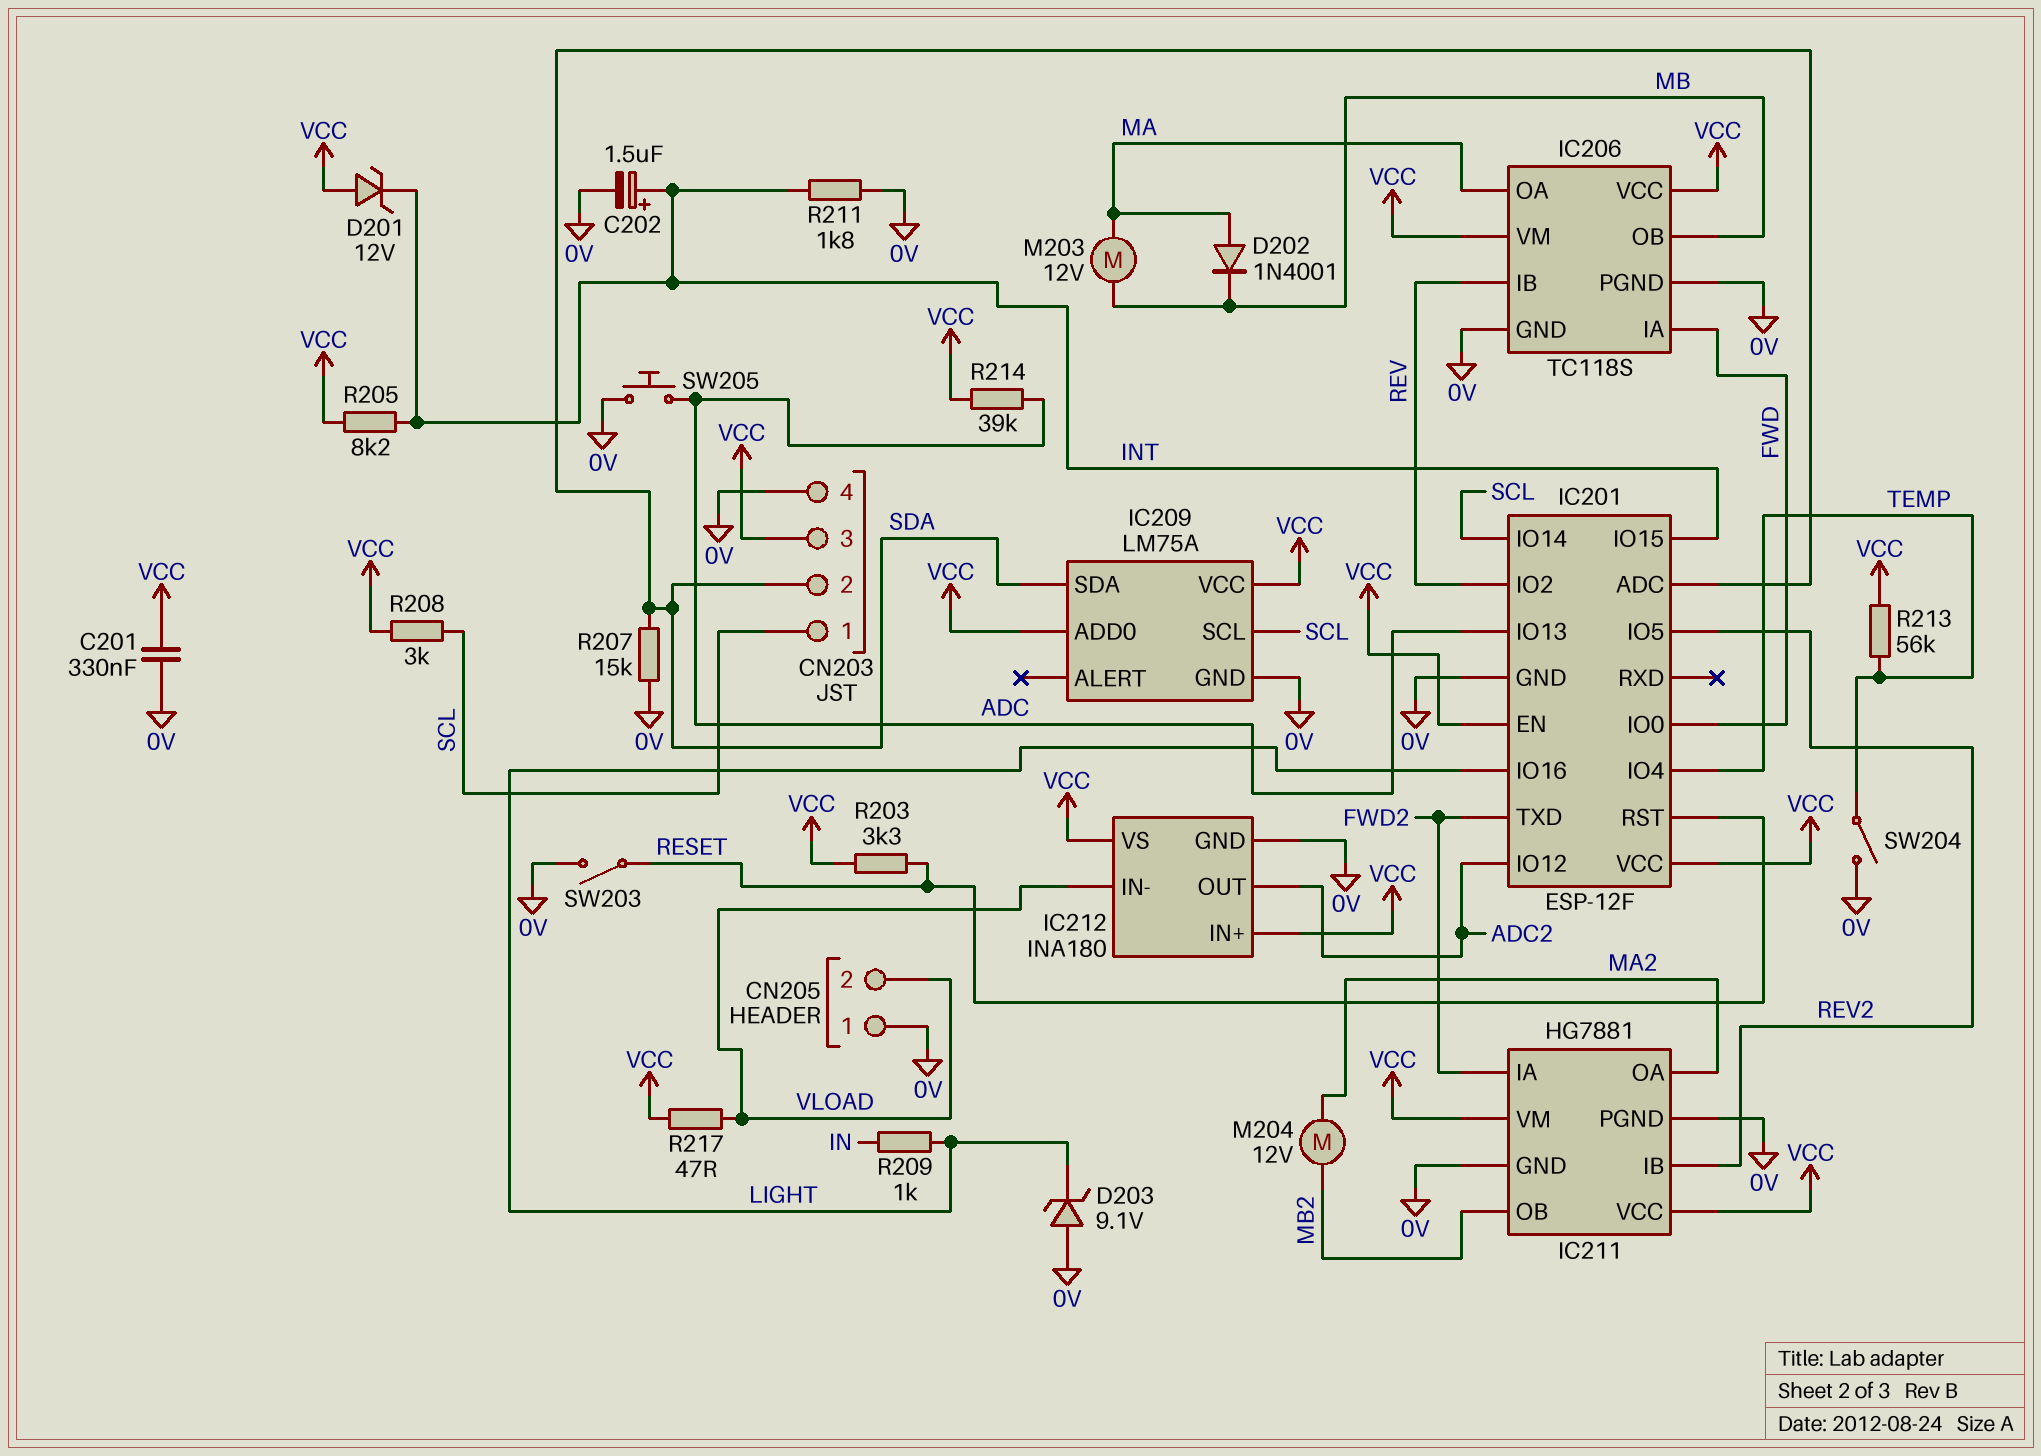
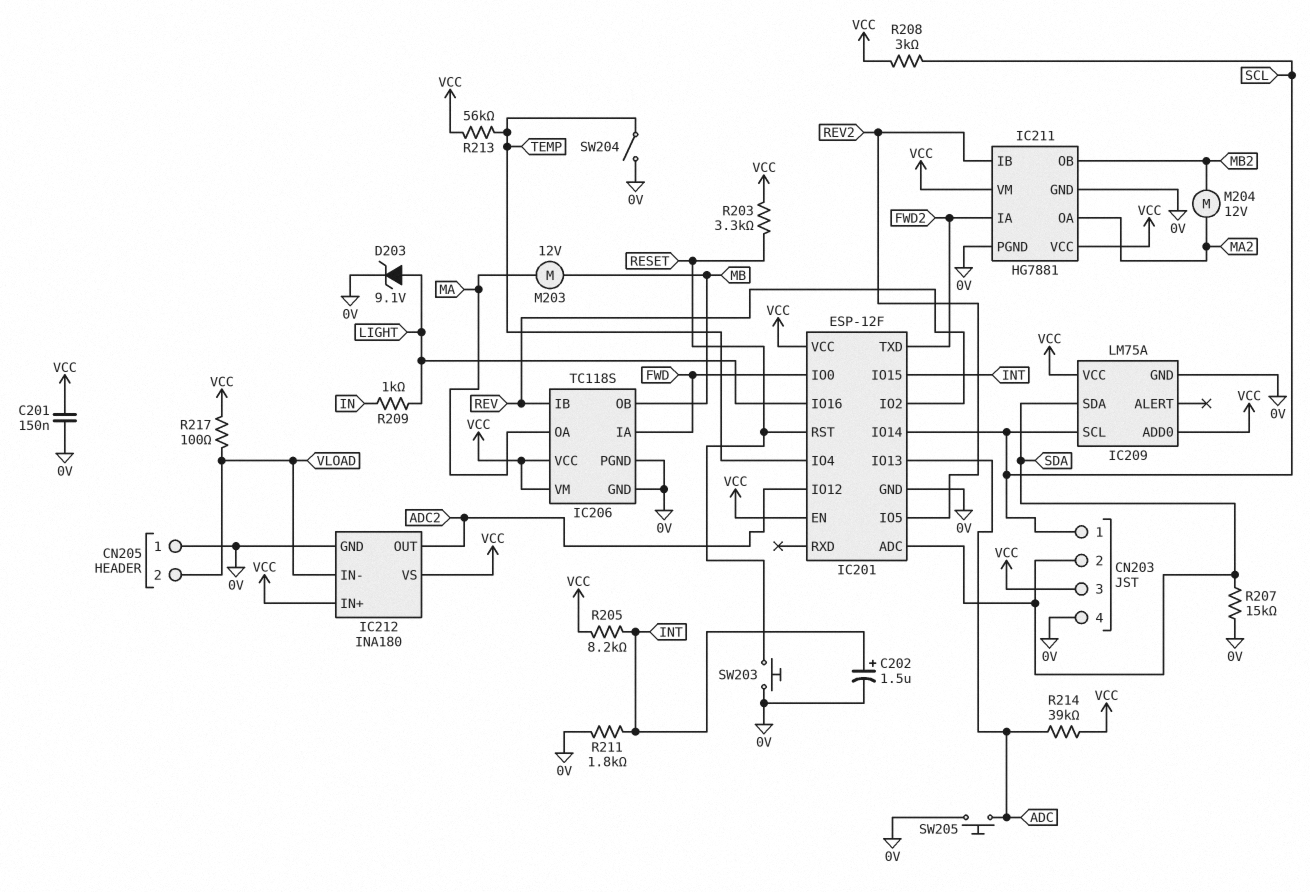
C201: 330nF (0V, VCC) -> 150nF (0V, VCC)
D201: zener 12V (A VCC, K INT) -> none
D202: diode 1N4001 (A MA, K MB) -> none
D203: zener 9.1V (A 0V, K LIGHT) -> zener 9.1V (A LIGHT, K 0V)
R217: 47 (VCC, VLOAD) -> 100 (VCC, VLOAD)
SW203: switch (0V, RESET) -> button (0V, RESET)

